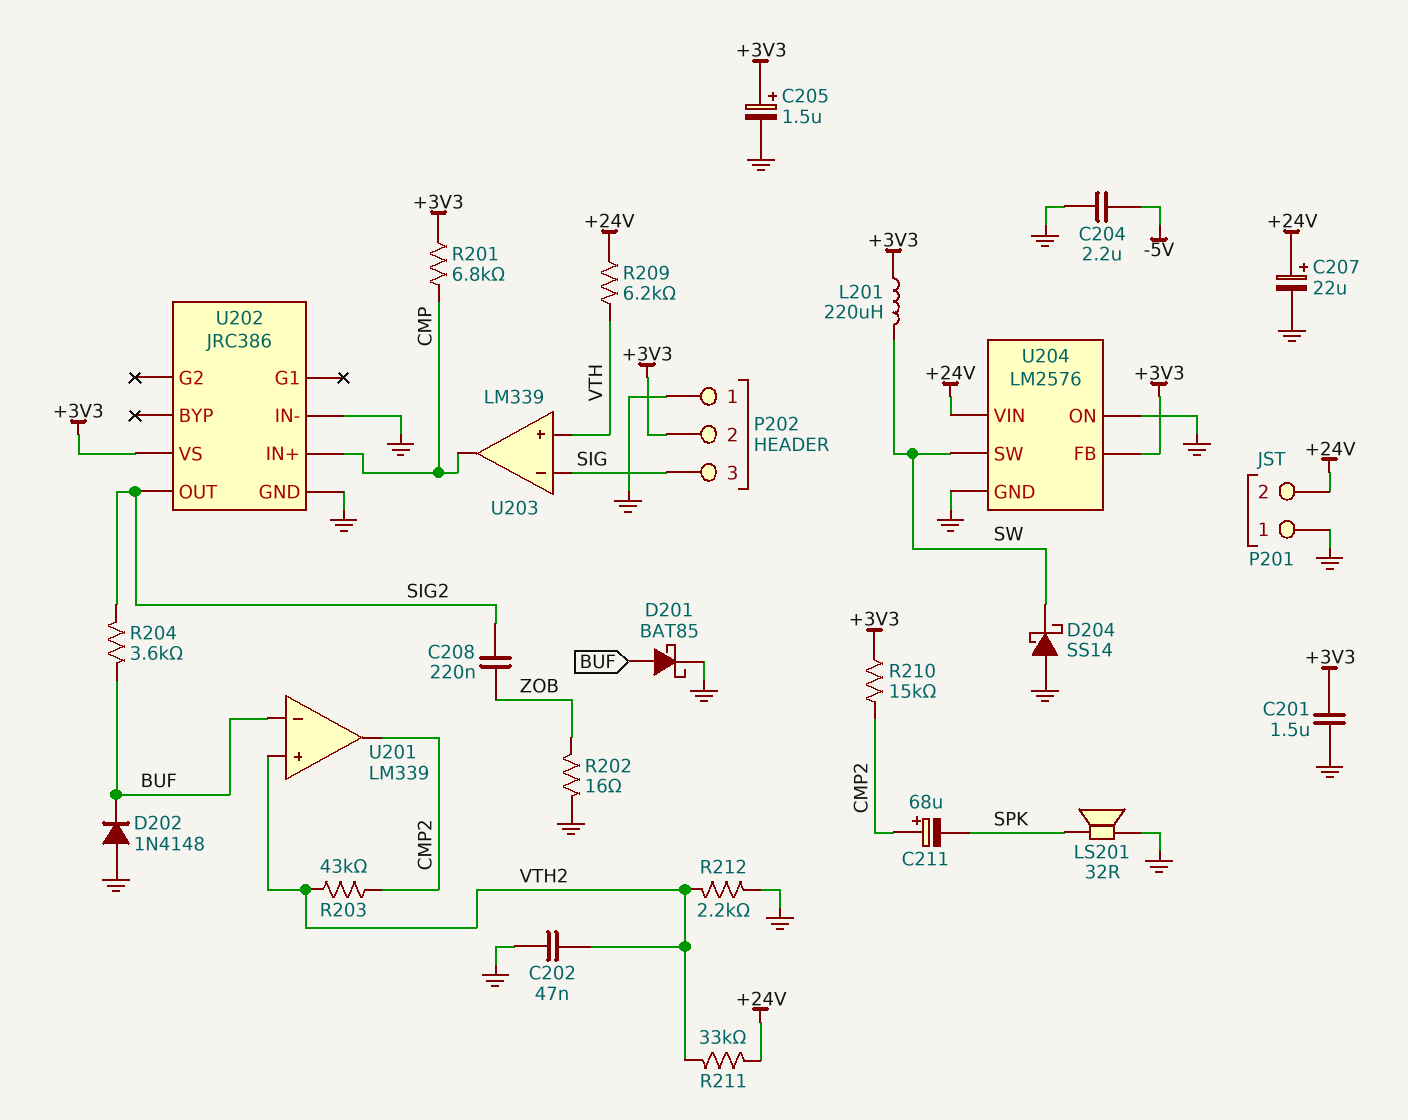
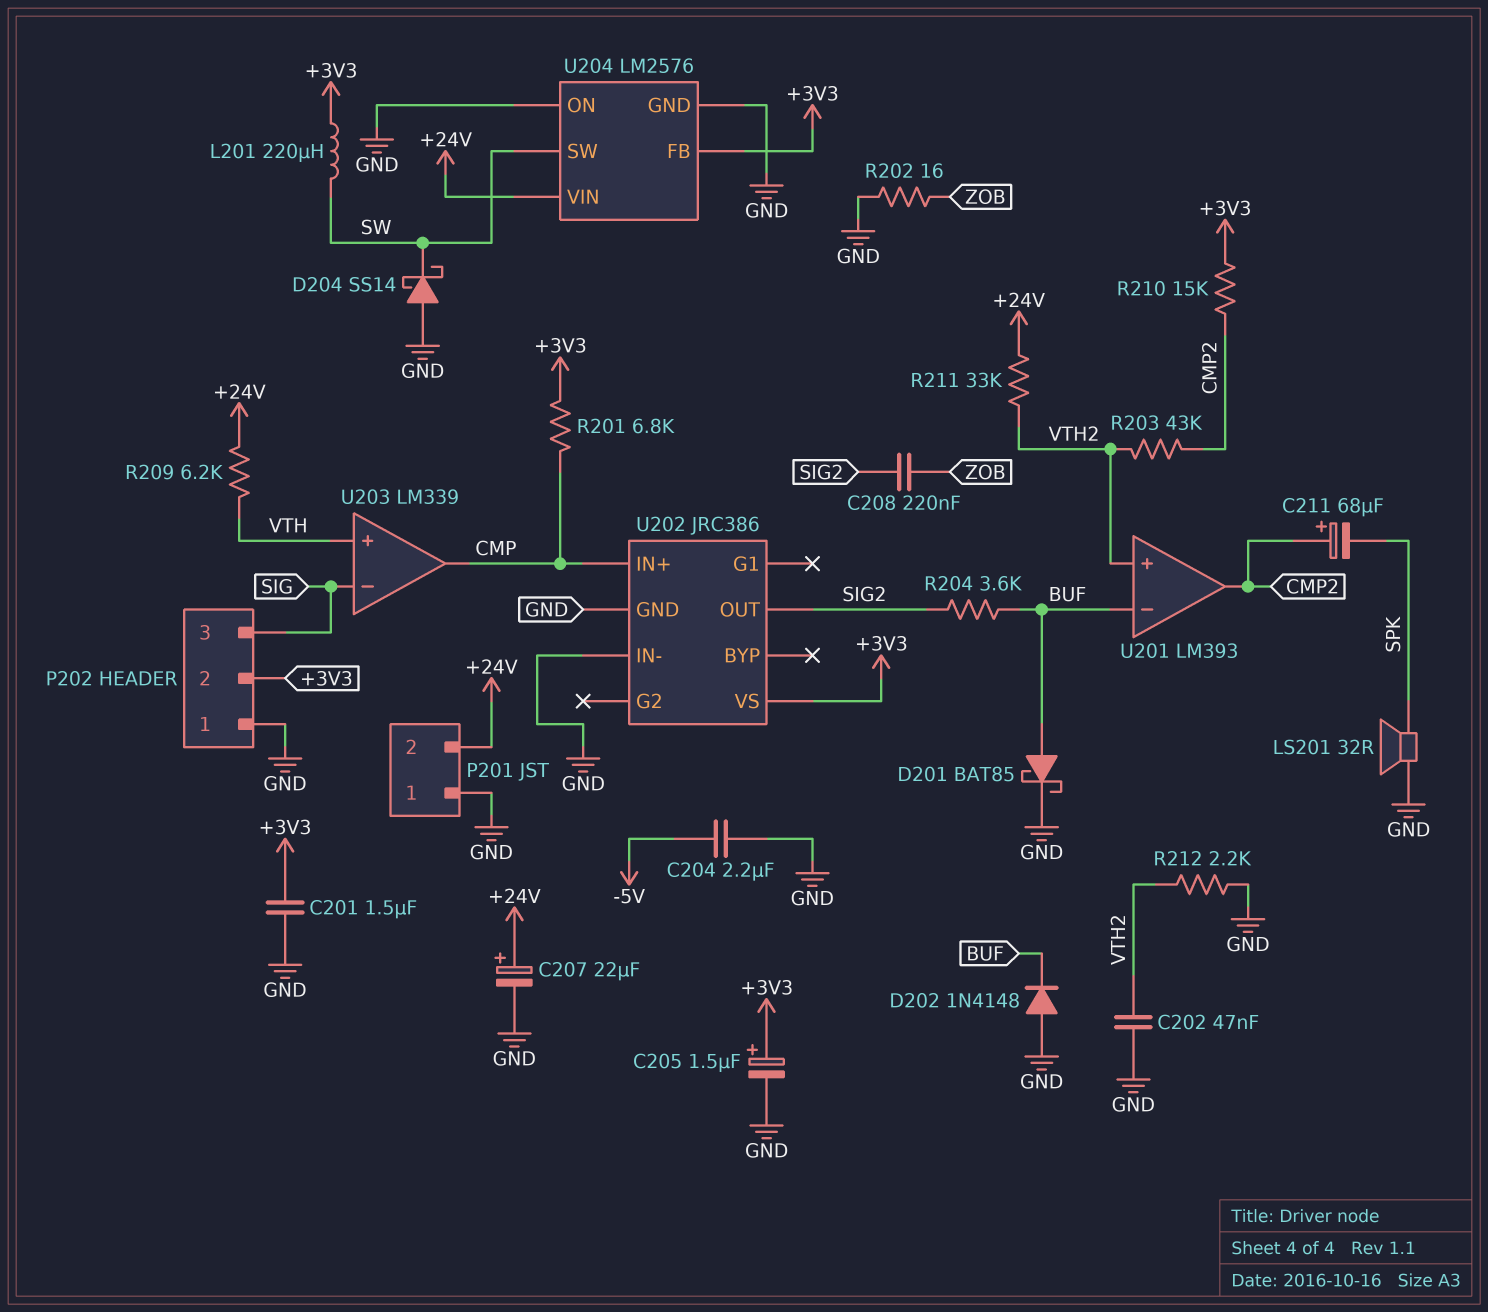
U201: LM339 -> LM393

